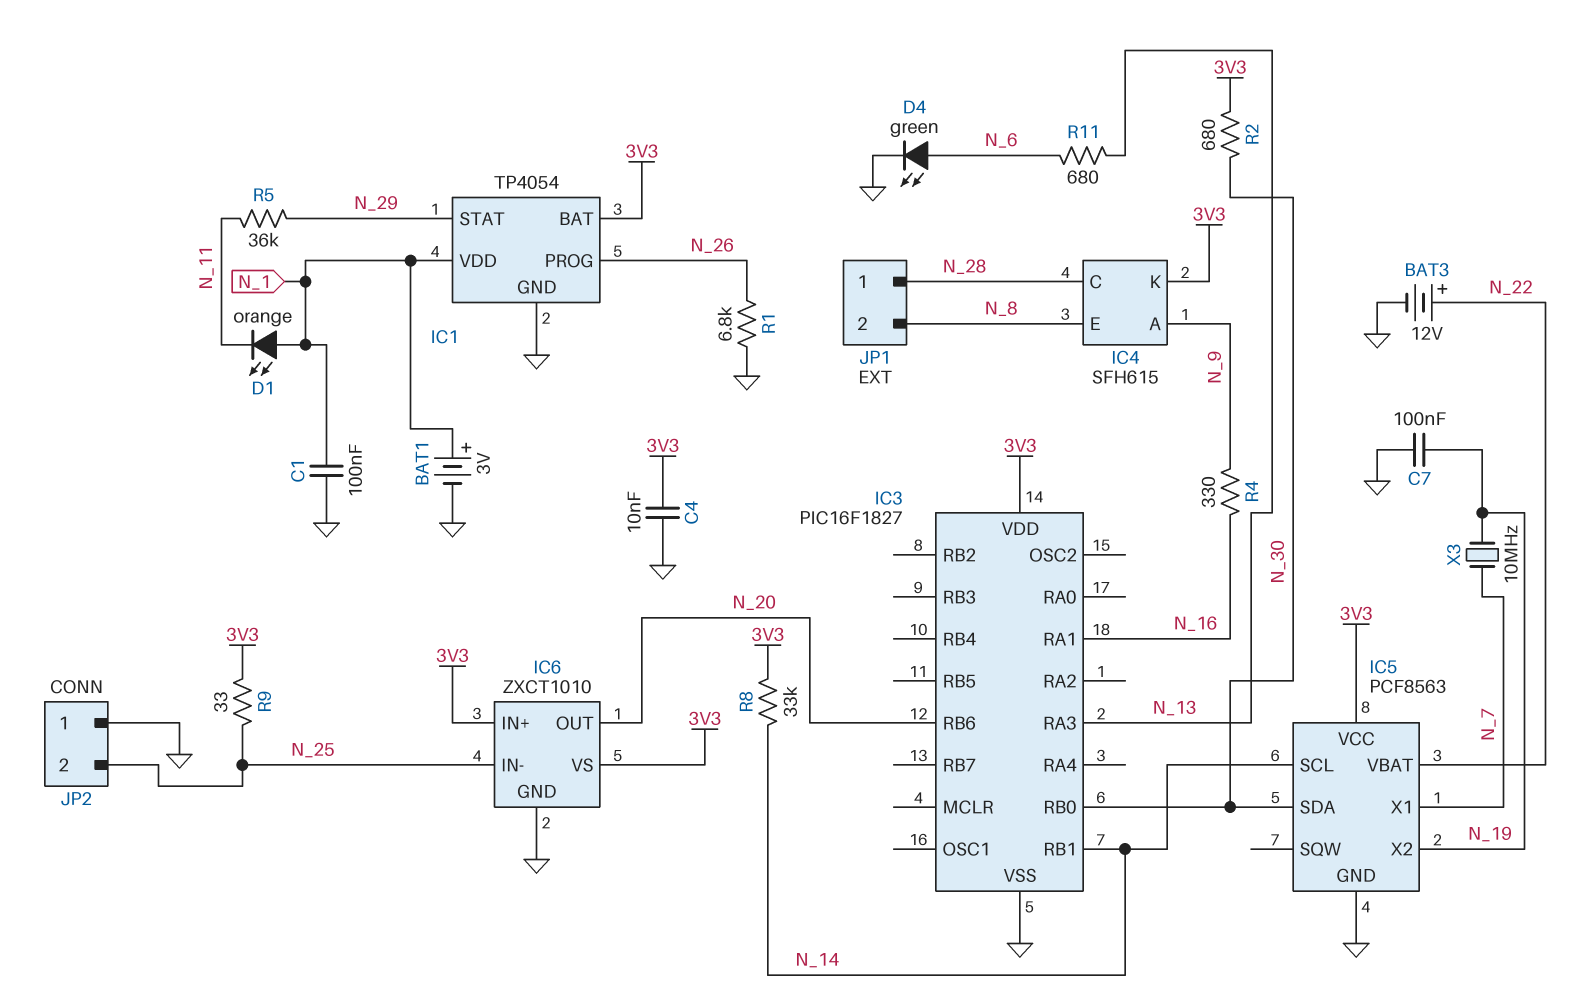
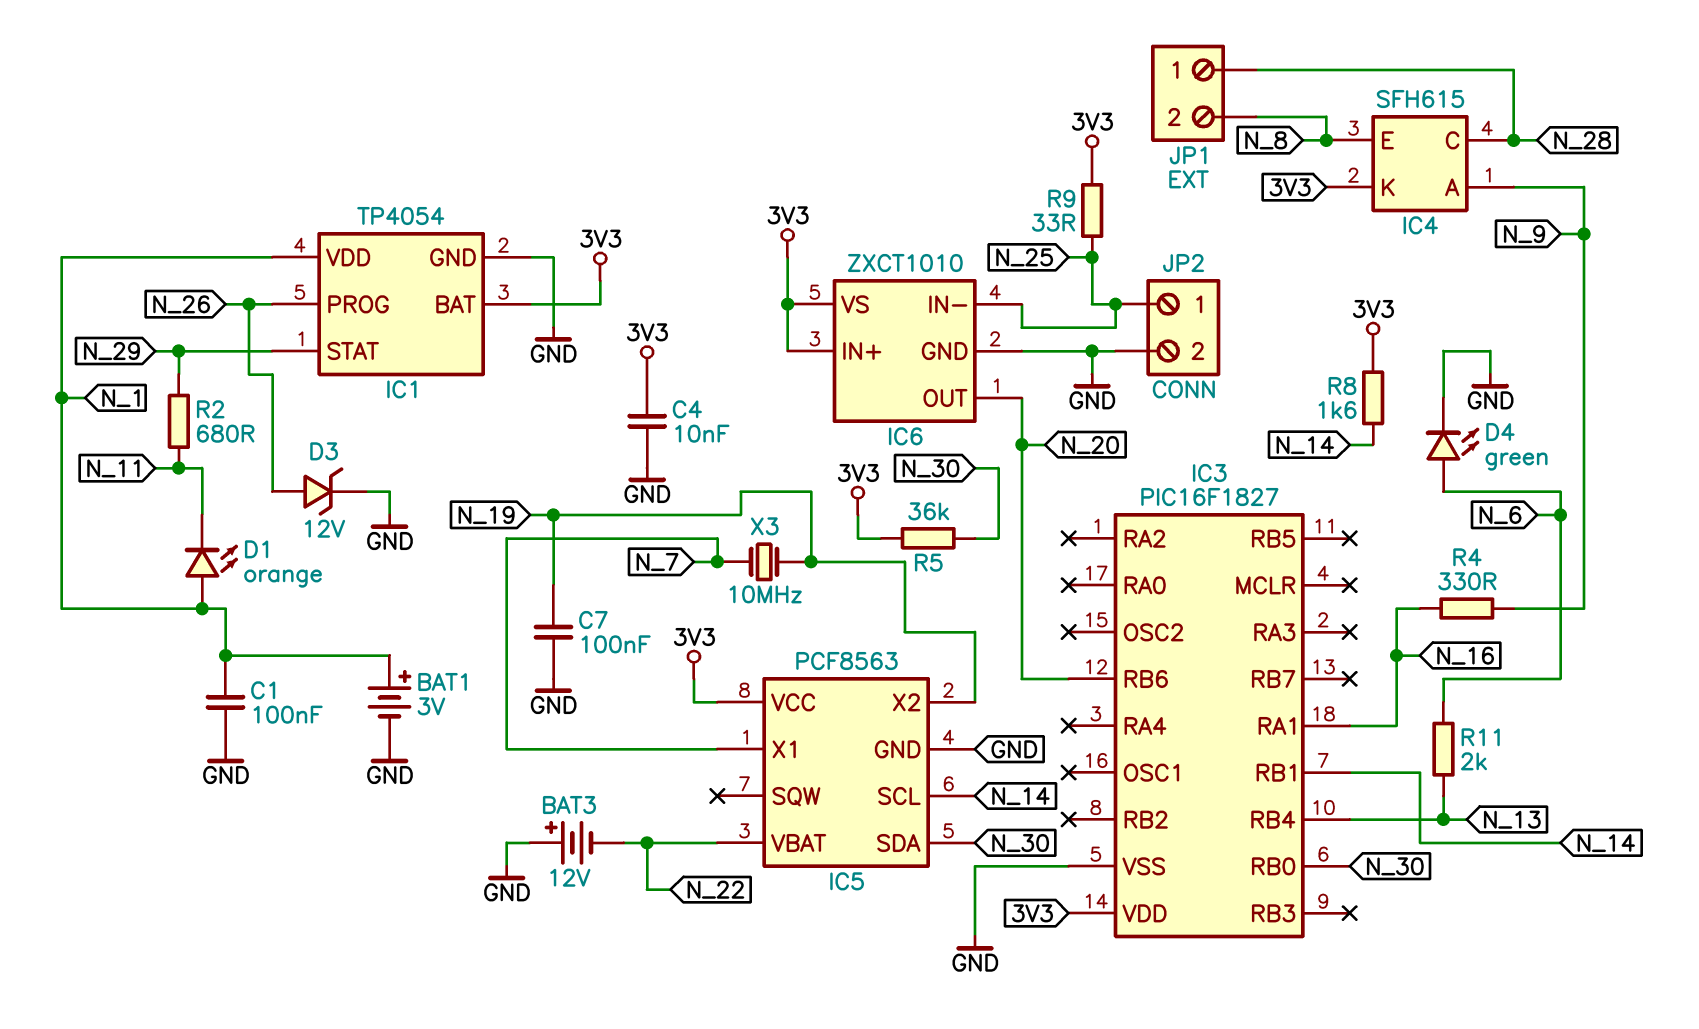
BAT3: 12V (plus N_22, minus GND) -> 12V (plus GND, minus N_22)
D3: none -> zener 12V (A N_26, K GND)
IC3 pin RA3: N_13 -> none
IC3 pin RB4: none -> N_13
JP2 pin 1: GND -> N_25
JP2 pin 2: N_25 -> GND
R1: 6.8k (GND, N_26) -> none
R2: 680 (3V3, N_30) -> 680 (N_11, N_29)
R5: 36k (N_11, N_29) -> 36k (3V3, N_30)
R8: 33k (3V3, N_14) -> 1.6k (3V3, N_14)
R11: 680 (N_6, N_13) -> 2k (N_6, N_13)

